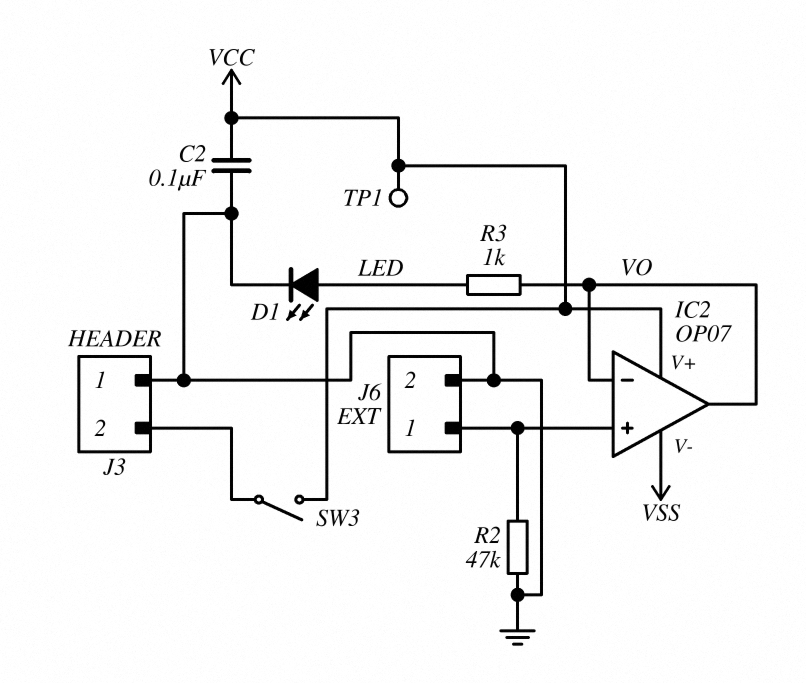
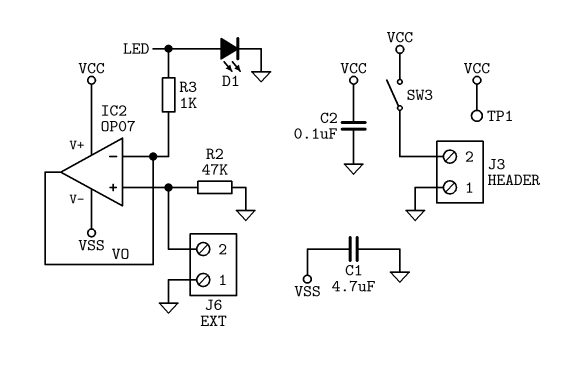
C1: none -> 4.7uF (GND, VSS)
J6 pin 1: IC2/in+ -> GND
J6 pin 2: GND -> IC2/in+

